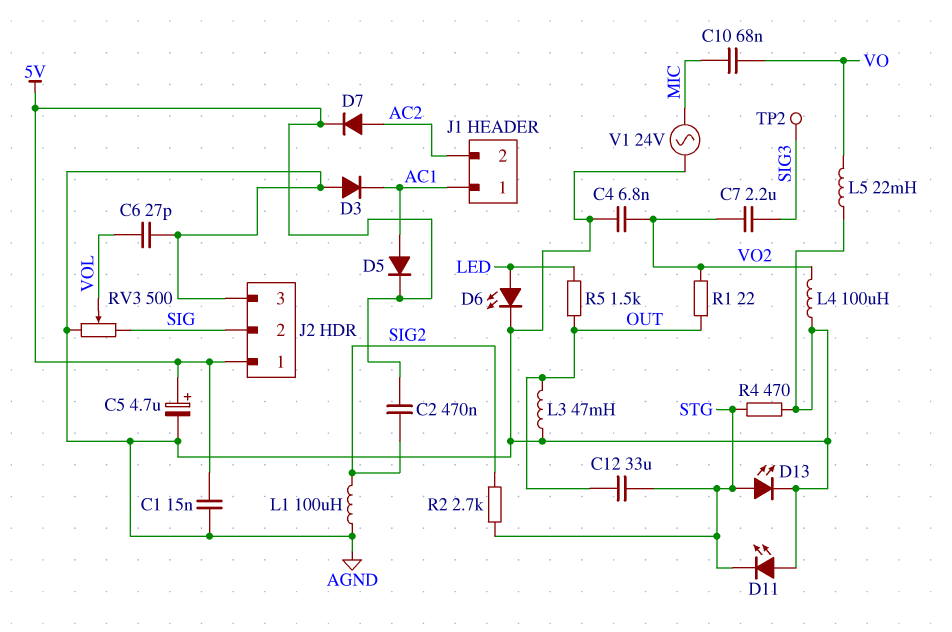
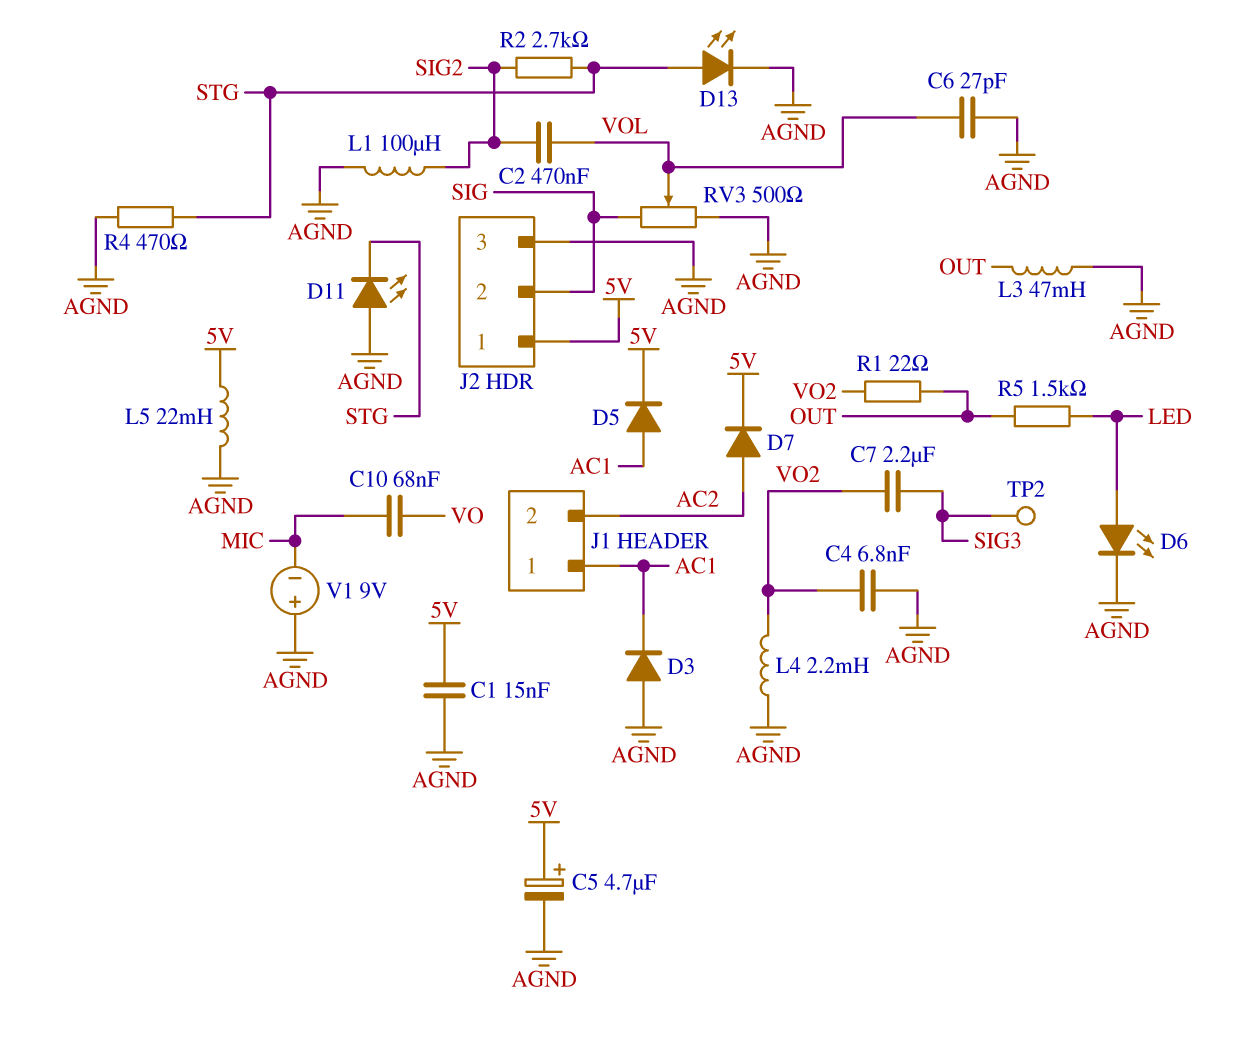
C2: 470nF (5V, SIG2) -> 470nF (SIG2, VOL)
C12: 33uF (OUT, STG) -> none
L4: 100uH (AGND, VO2) -> 2.2mH (AGND, VO2)
L5: 22mH (AGND, VO) -> 22mH (5V, AGND)
V1: AC 24V (AGND, MIC) -> 9V (plus AGND, minus MIC)

